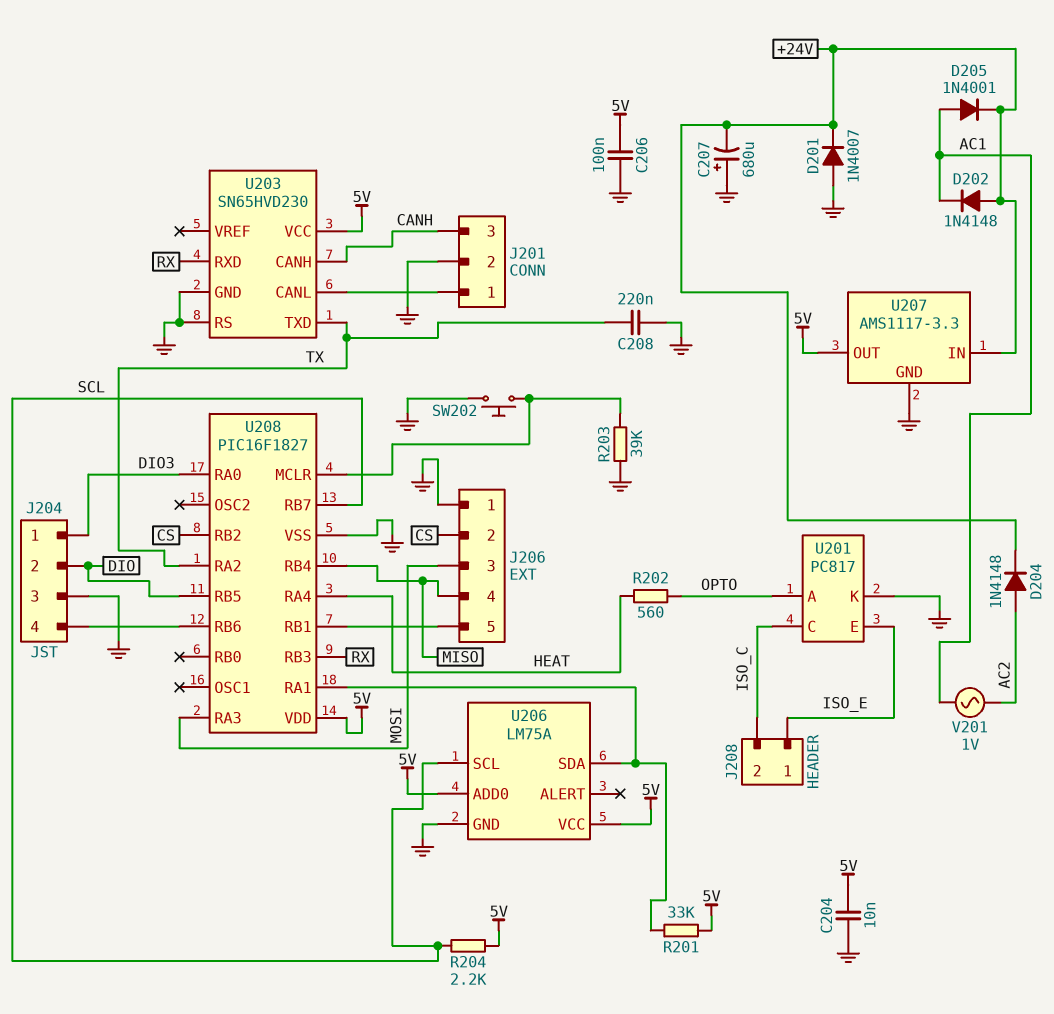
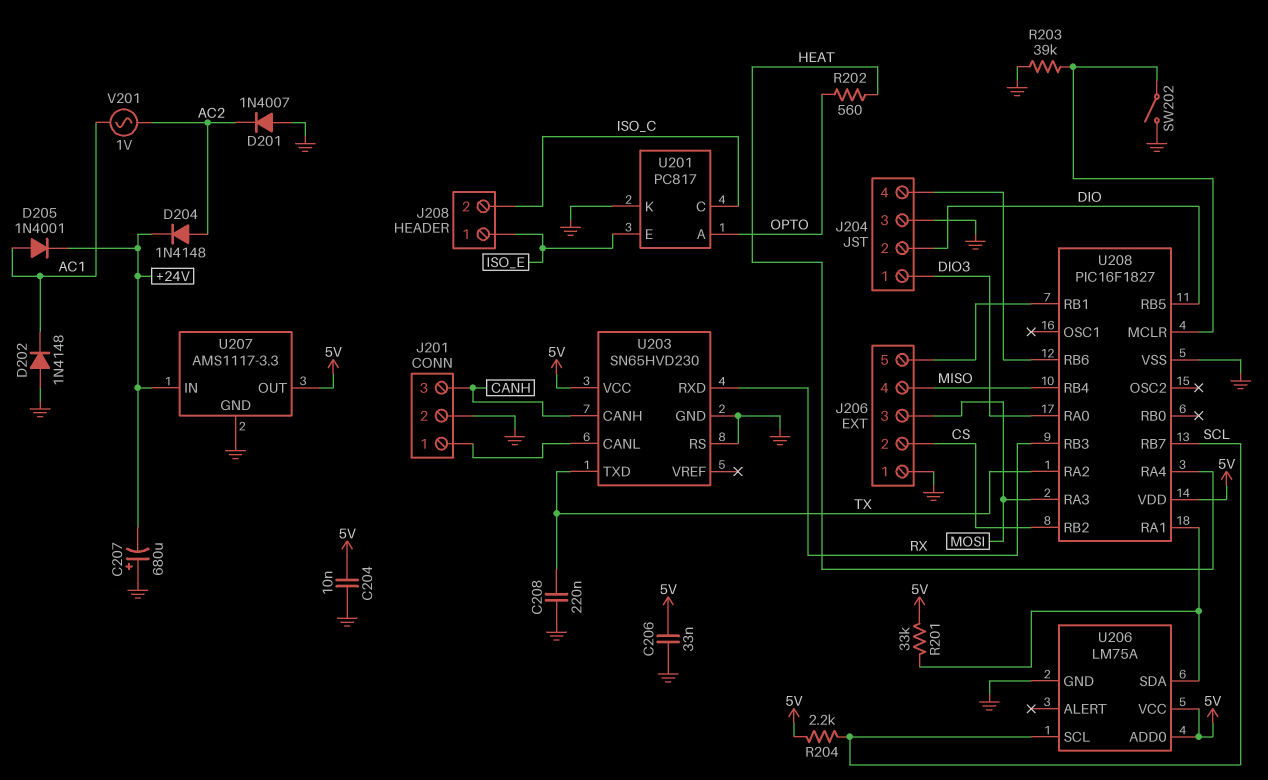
C206: 100nF (5V, GND) -> 33nF (5V, GND)
D201: diode 1N4007 (A GND, K +24V) -> diode 1N4007 (A GND, K AC2)
D202: diode 1N4148 (A +24V, K AC1) -> diode 1N4148 (A GND, K AC1)
SW202: button (GND, U208/MCLR) -> switch (GND, U208/MCLR)

